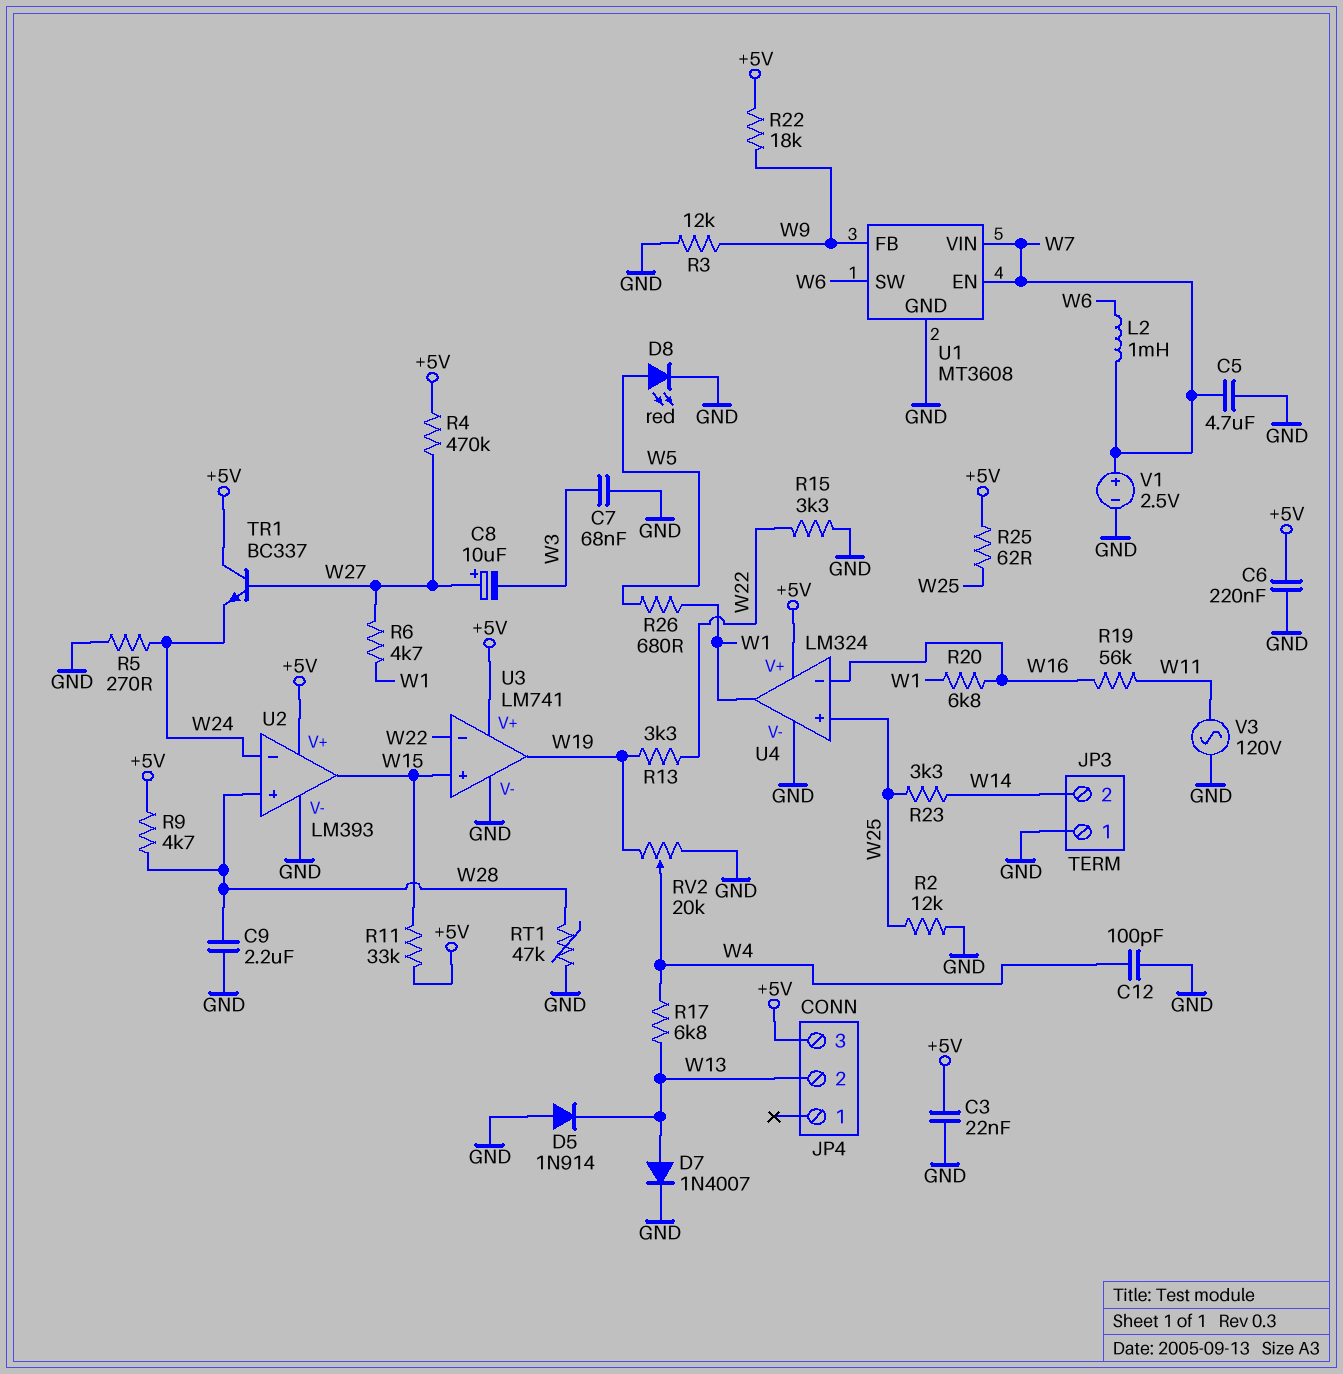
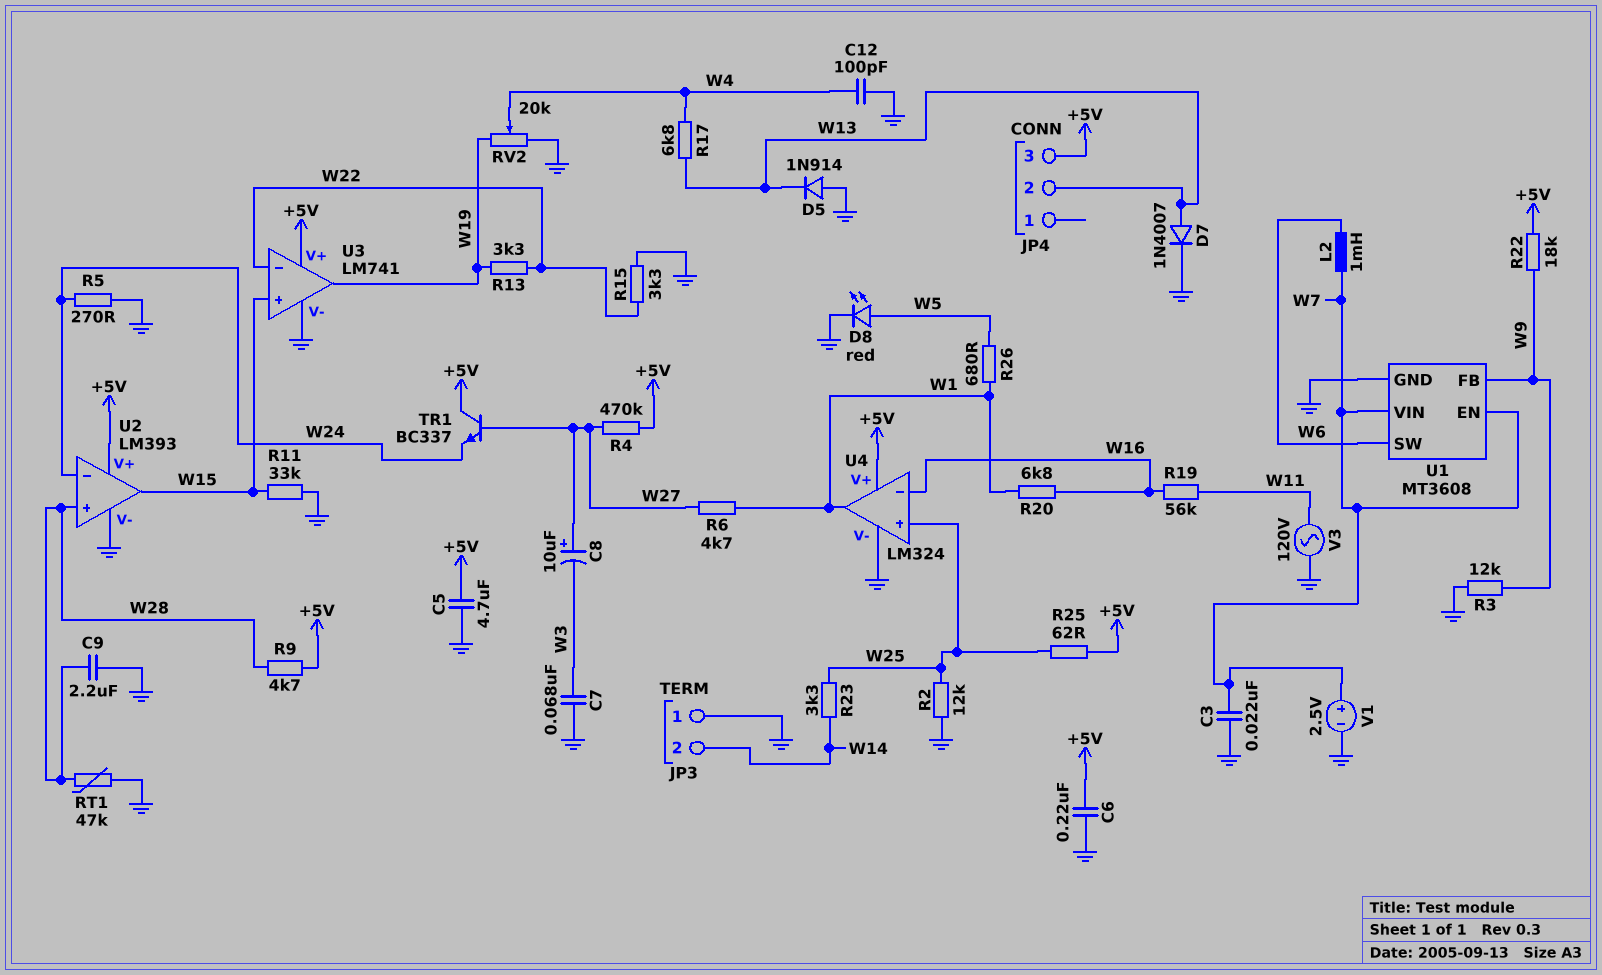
C3: 22nF (+5V, GND) -> 22nF (GND, W7)
C5: 4.7uF (GND, W7) -> 4.7uF (+5V, GND)
R11: 33k (+5V, W15) -> 33k (GND, W15)

